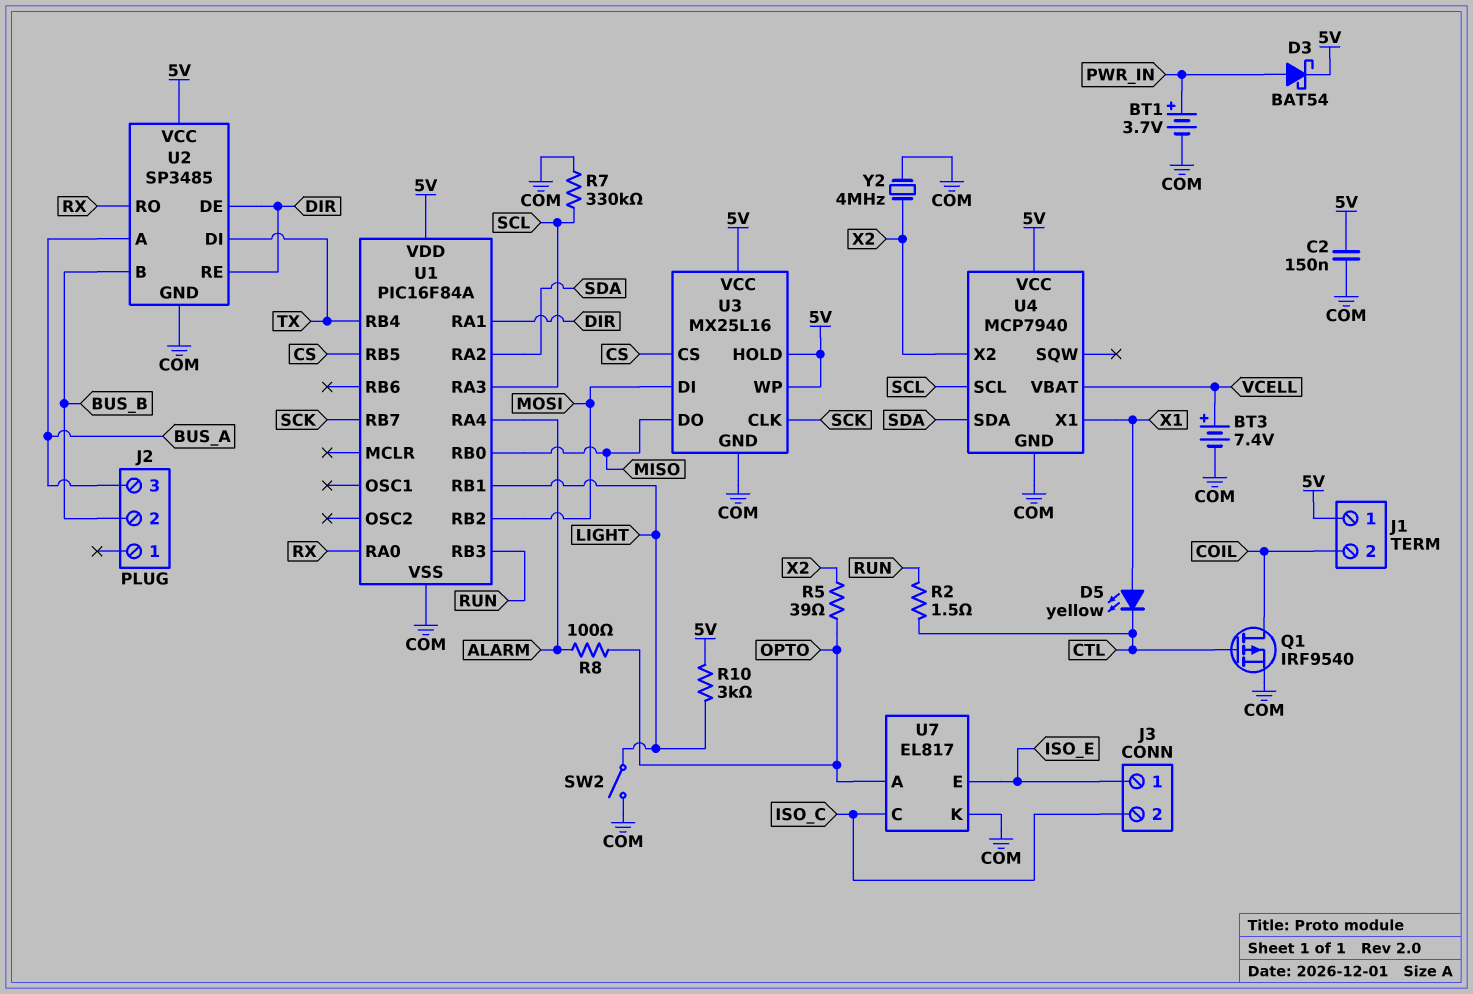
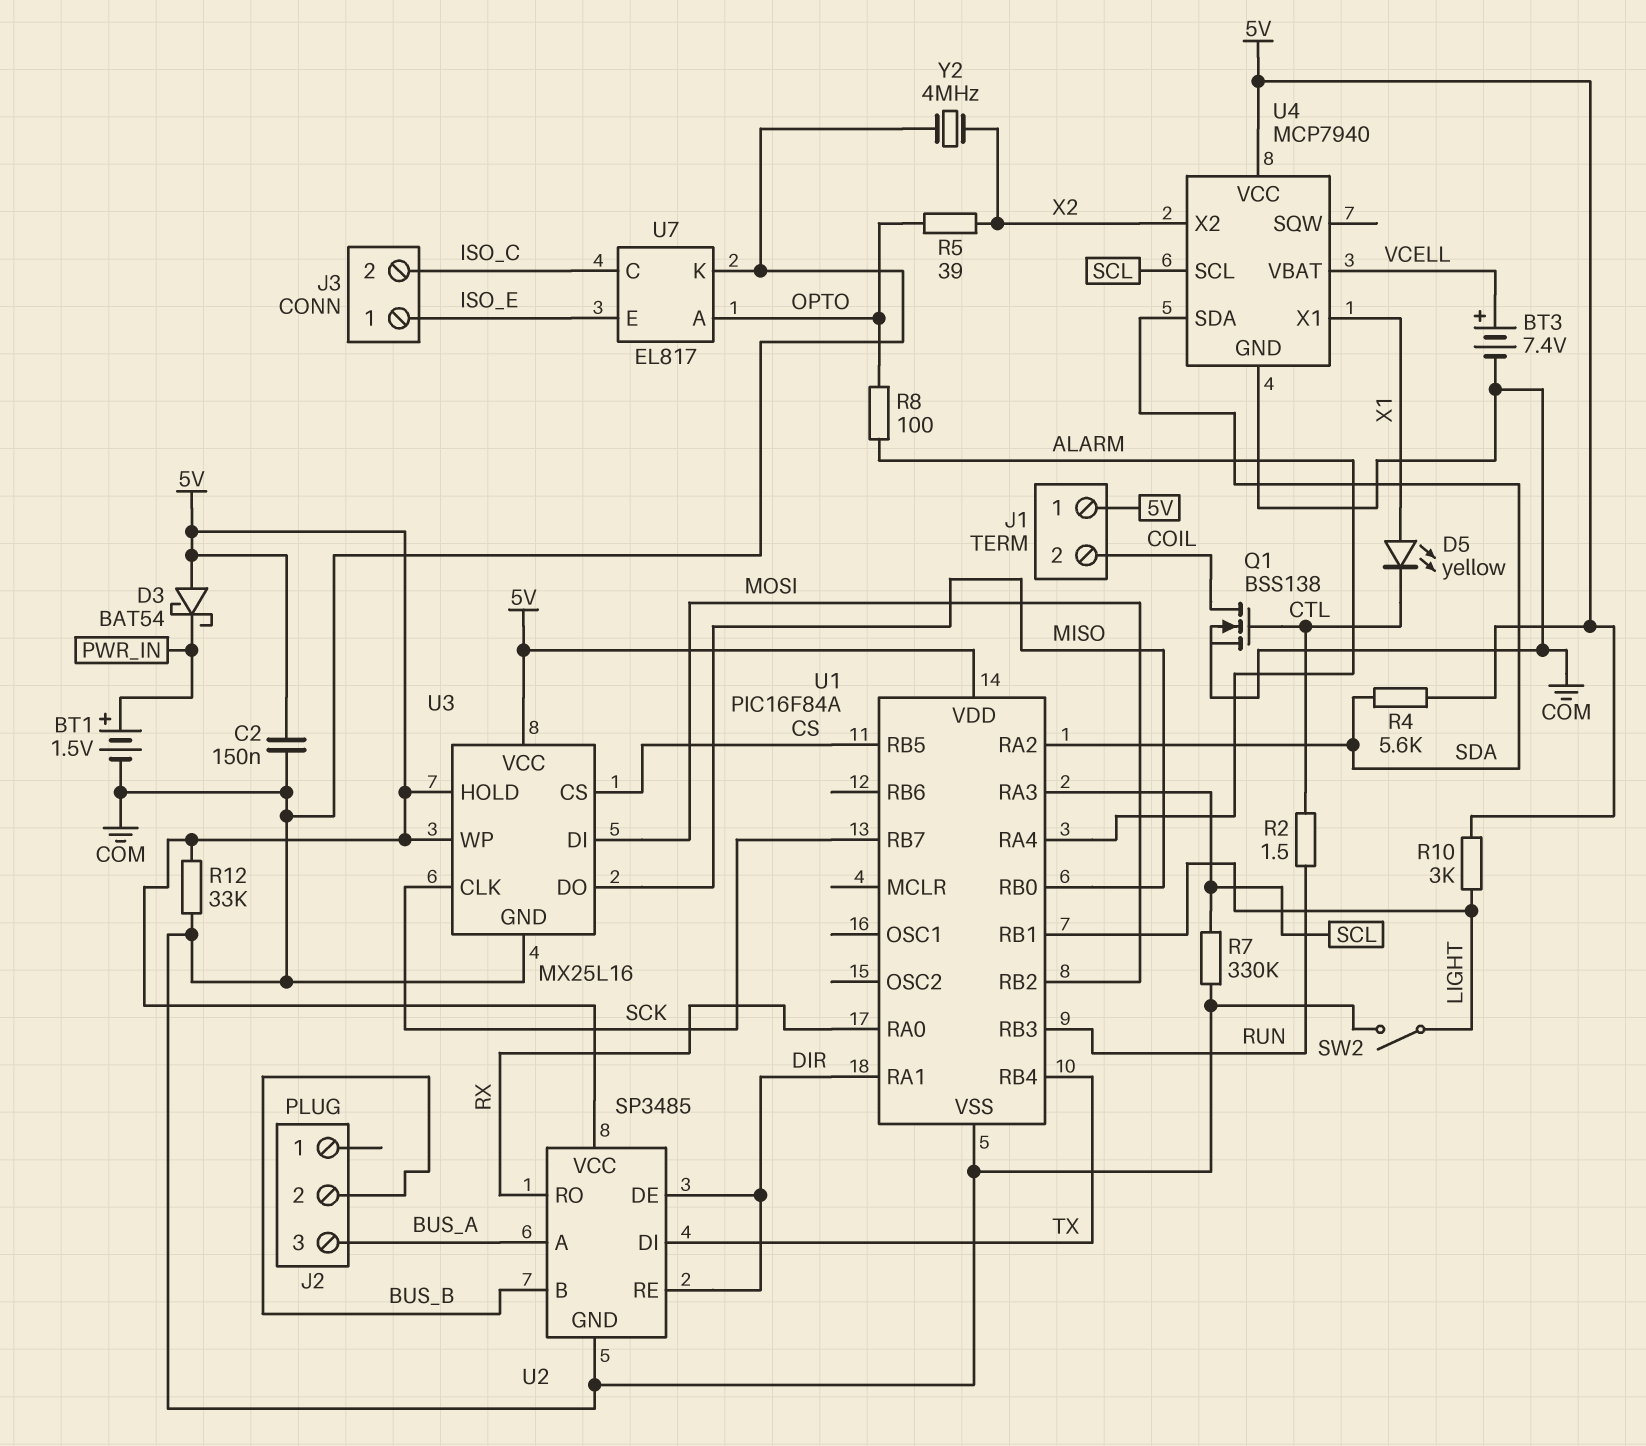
BT1: 3.7V (plus PWR_IN, minus COM) -> 1.5V (plus PWR_IN, minus COM)
D3: schottky BAT54 (A PWR_IN, K 5V) -> schottky BAT54 (A 5V, K PWR_IN)
Q1: PMOS IRF9540 (G CTL, D COIL, S COM) -> NMOS BSS138 (G CTL, D COIL, S COM)
R4: none -> 5.6k (5V, SDA)
R12: none -> 33k (5V, COM)

